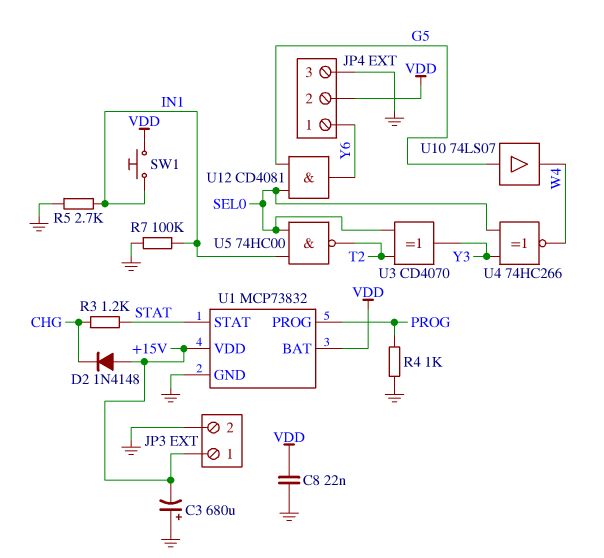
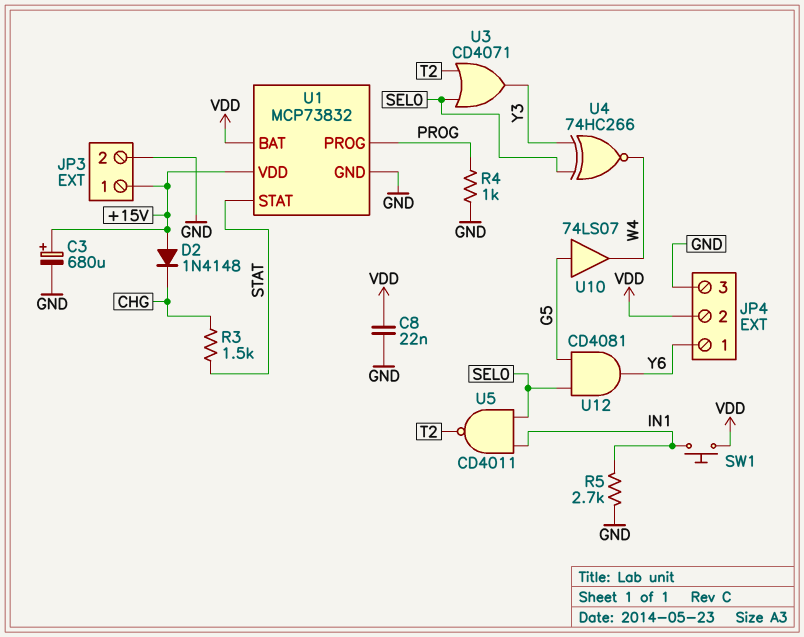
C3: 680uF (plus GND, minus +15V) -> 680uF (plus +15V, minus GND)
R3: 1.2k (CHG, STAT) -> 1.5k (CHG, STAT)
R7: 100k (GND, IN1) -> none
U3: XOR CD4070 (in SEL0, in T2, out Y3) -> OR CD4071 (in SEL0, in T2, out Y3)
U5: NAND 74HC00 (in IN1, in SEL0, out T2) -> NAND CD4011 (in IN1, in SEL0, out T2)

